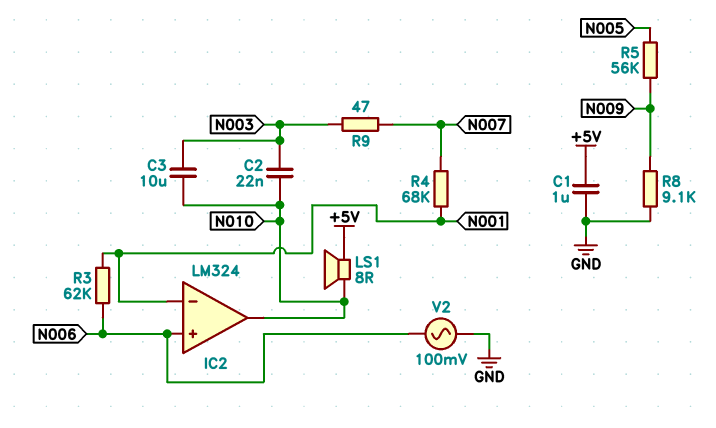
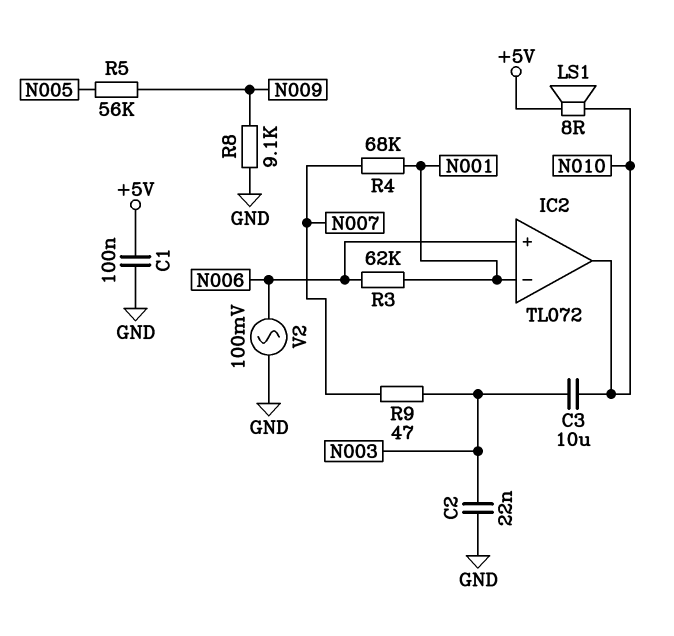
C1: 1uF (+5V, GND) -> 100nF (+5V, GND)
C2: 22nF (N003, N010) -> 22nF (GND, N003)
IC2: LM324 -> TL072

